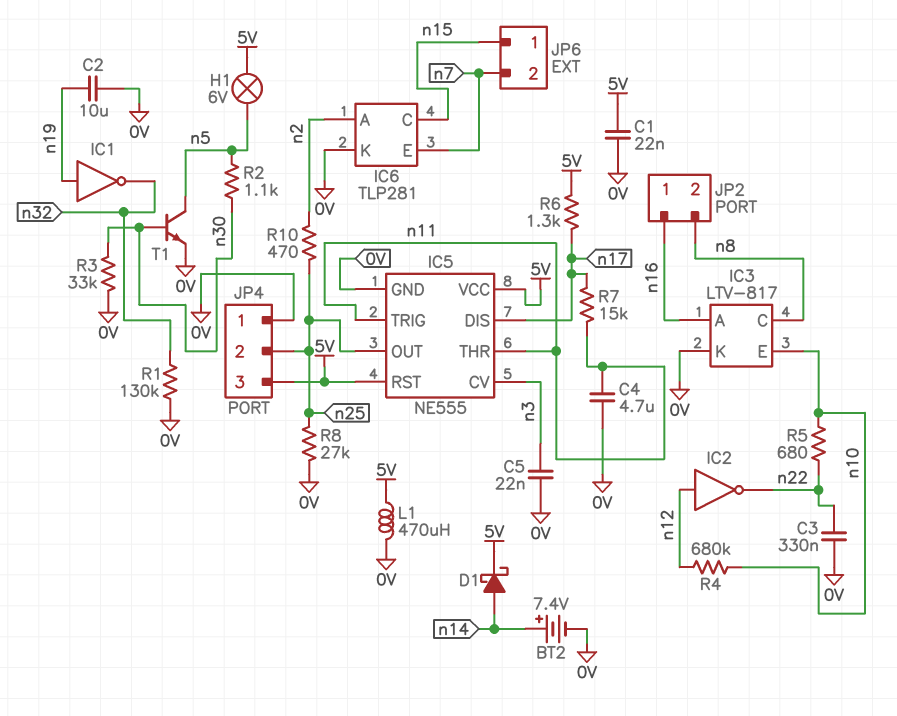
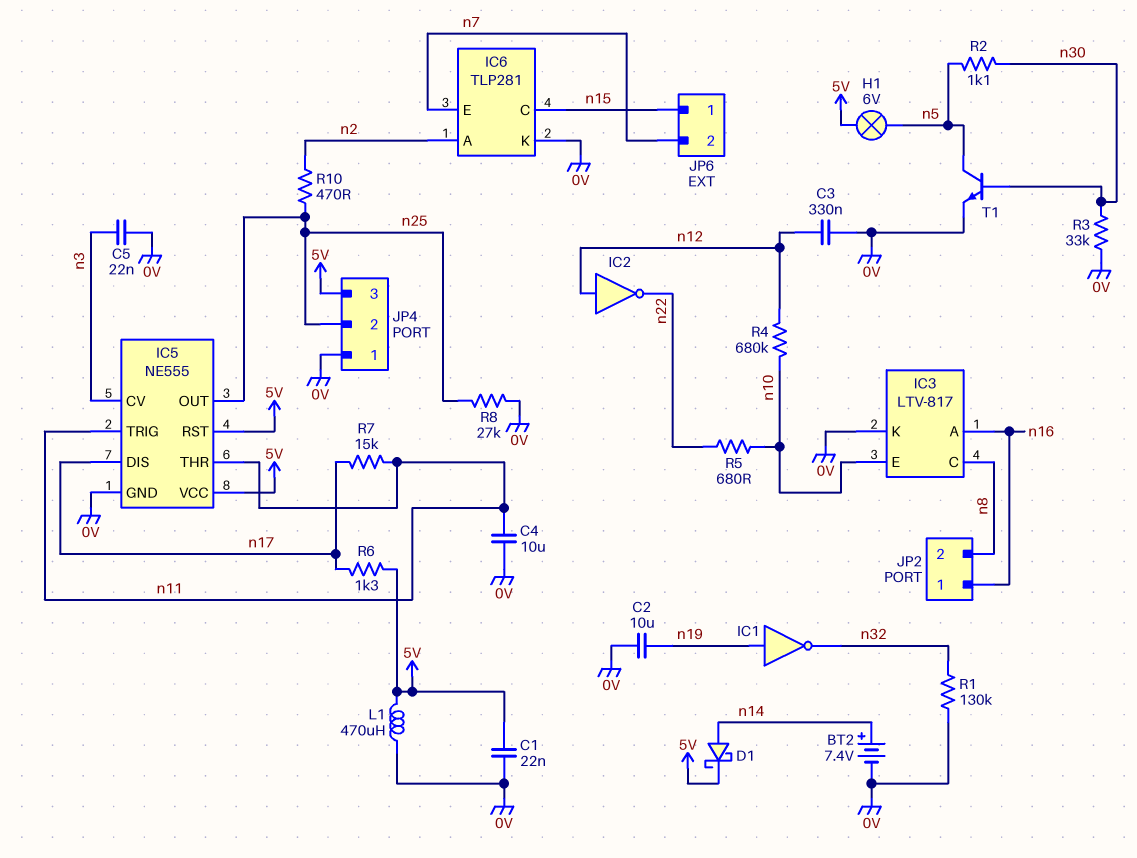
C3: 330nF (0V, n22) -> 330nF (0V, n12)
C4: 4.7uF (0V, n11) -> 10uF (0V, n11)

